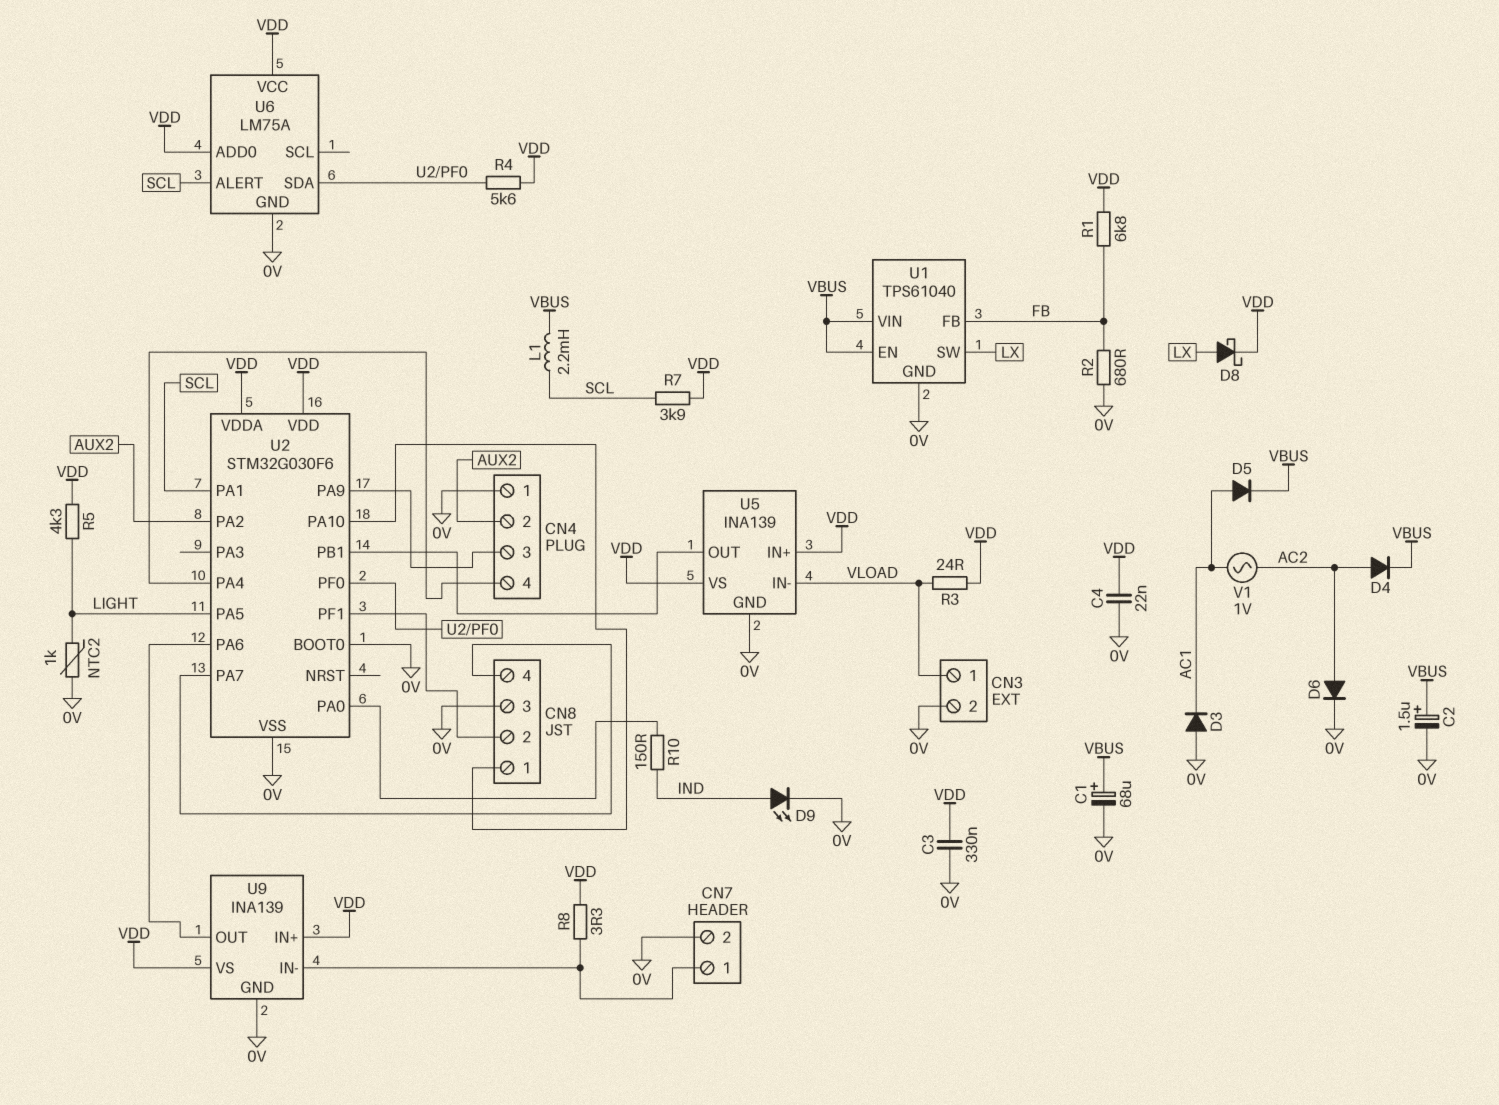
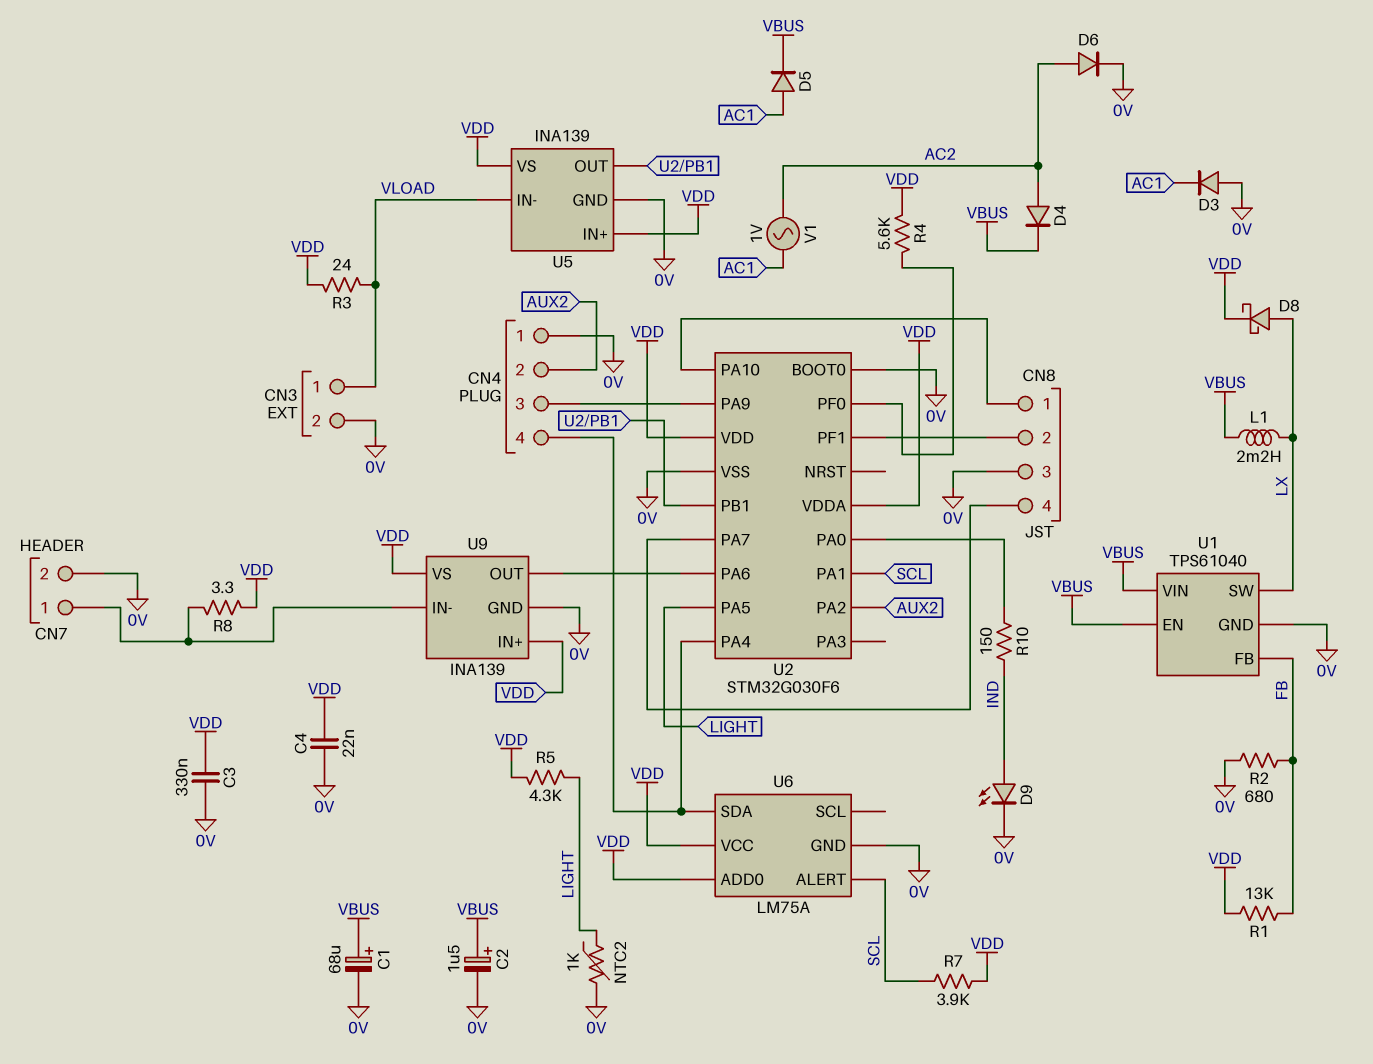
L1: 2.2mH (SCL, VBUS) -> 2.2mH (LX, VBUS)
R1: 6.8k (FB, VDD) -> 13k (FB, VDD)
U6 pin SDA: U2/PF0 -> CN4/4

